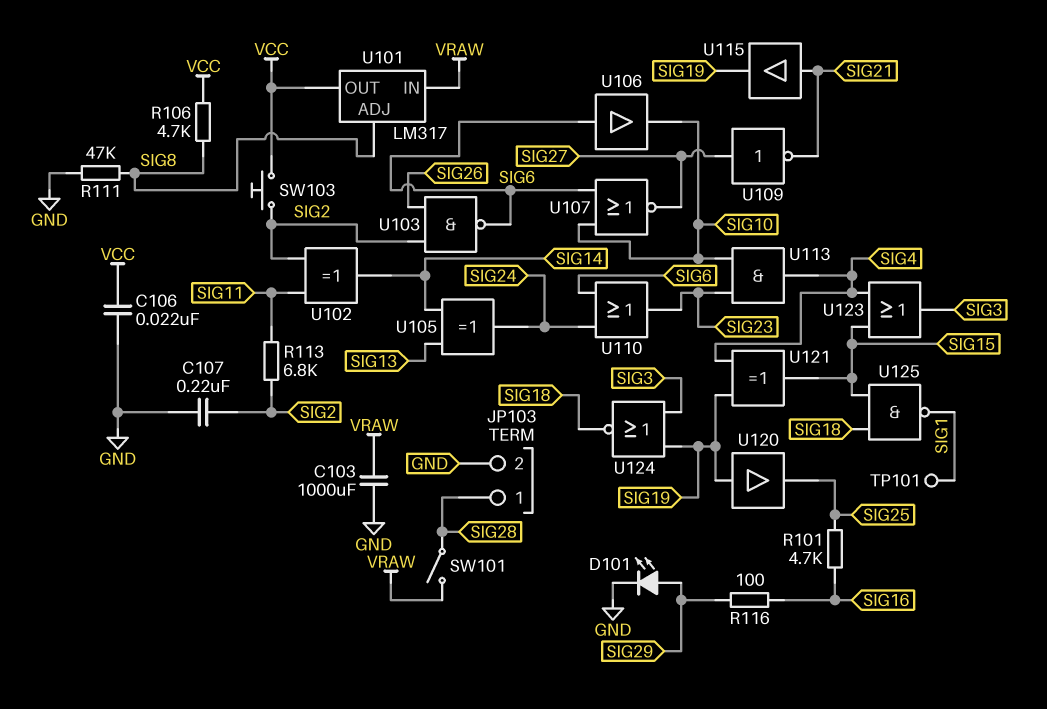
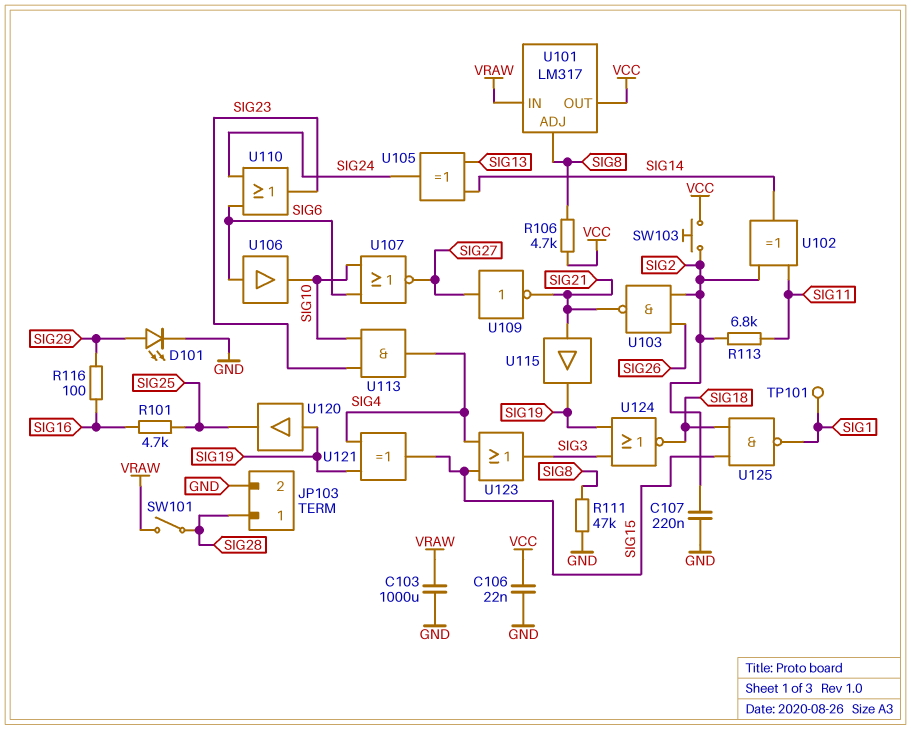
U103: NAND (in SIG2, in SIG26, out SIG6) -> NAND (in SIG2, in SIG26, out SIG21)

